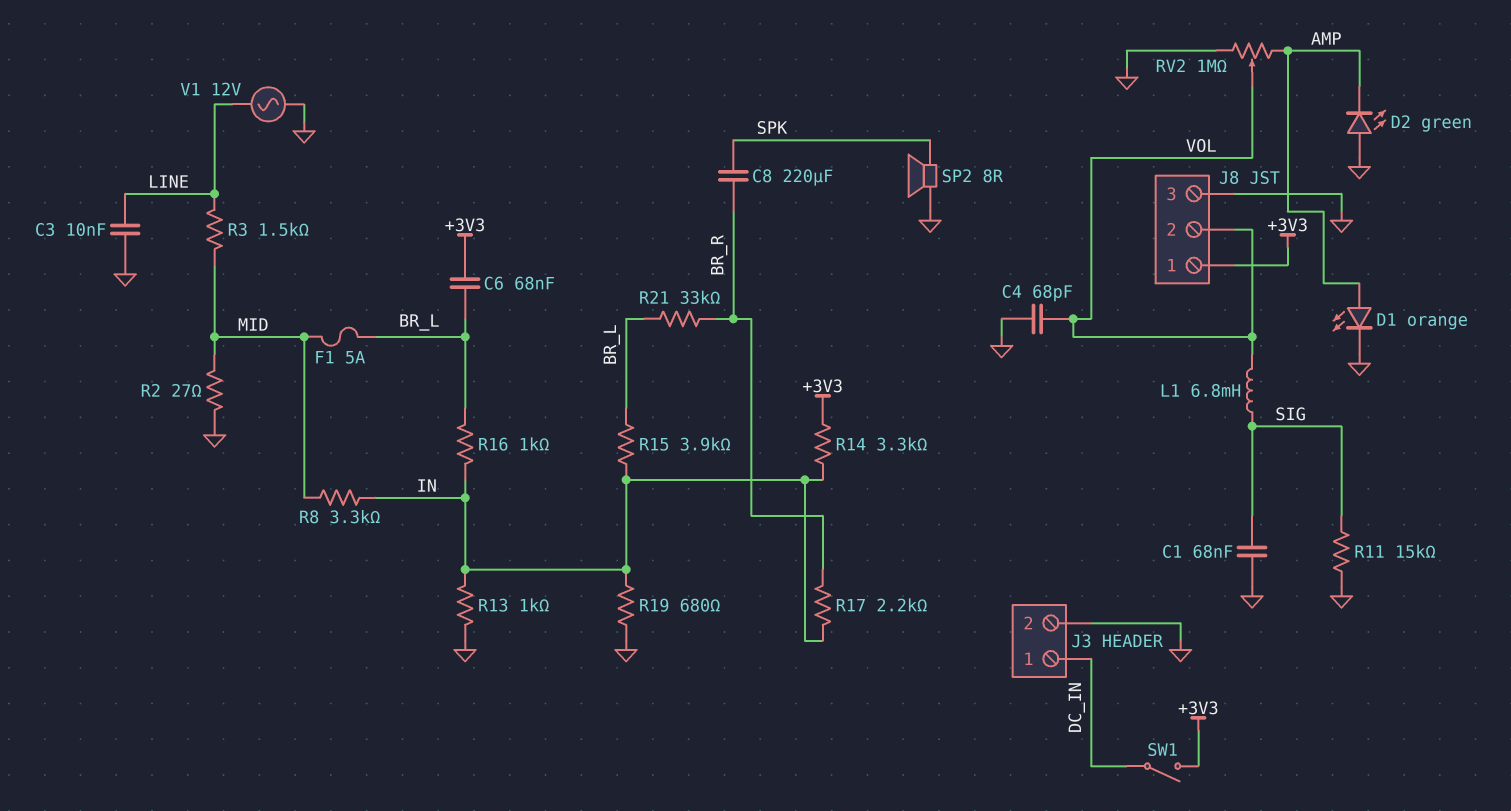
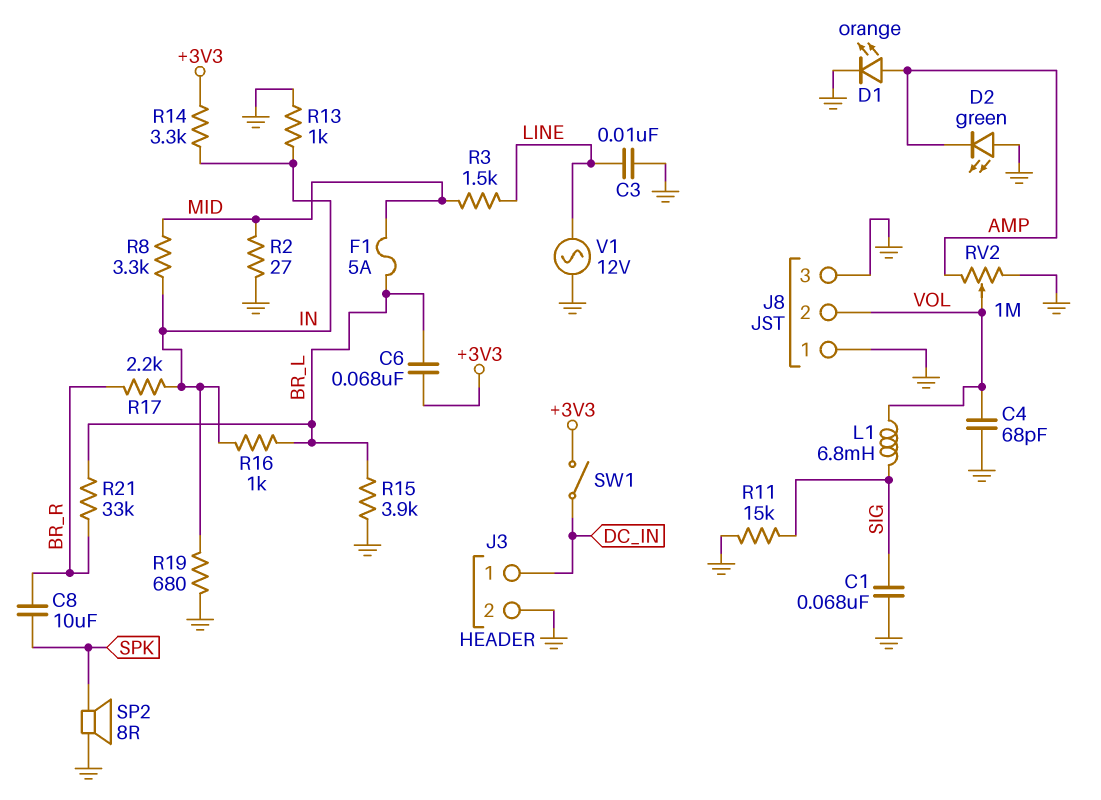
C8: 220uF (BR_R, SPK) -> 10uF (BR_R, SPK)
J8 pin 1: +3V3 -> GND
R15: 3.9k (BR_L, IN) -> 3.9k (BR_L, GND)

